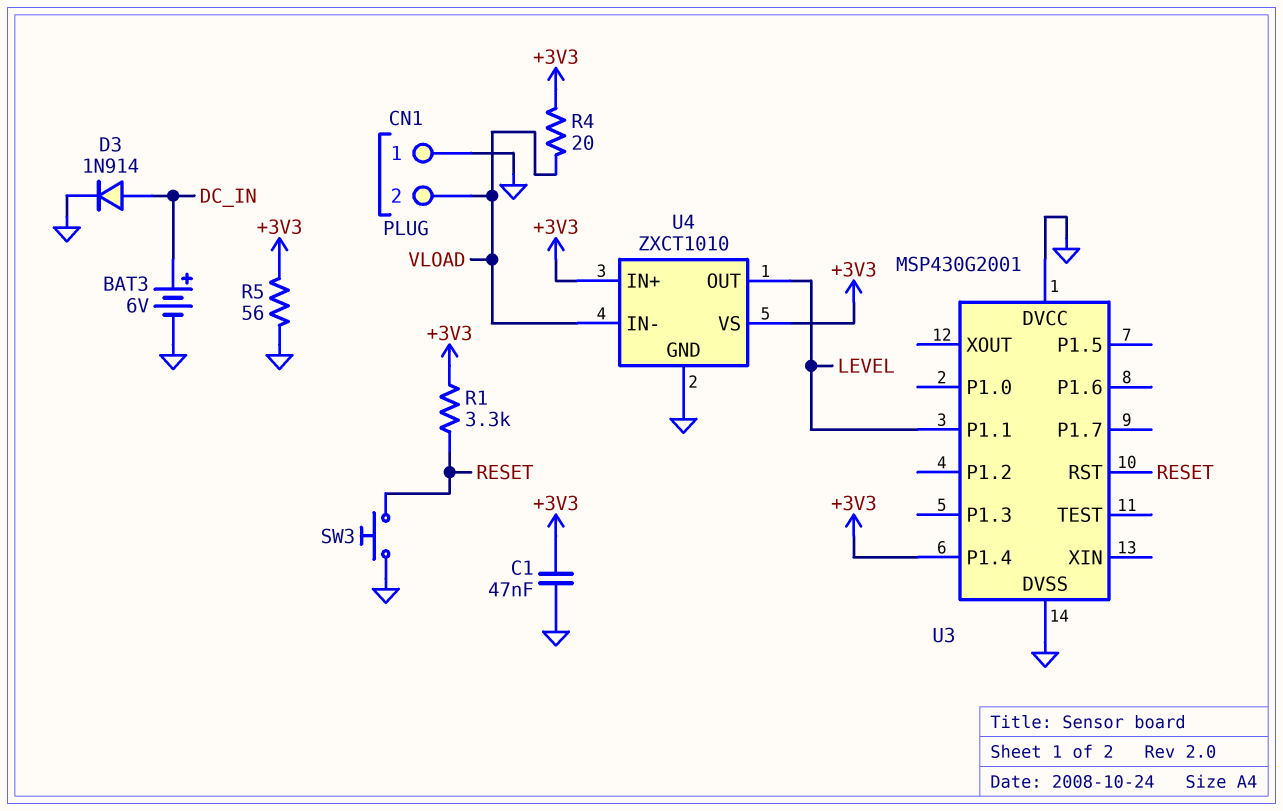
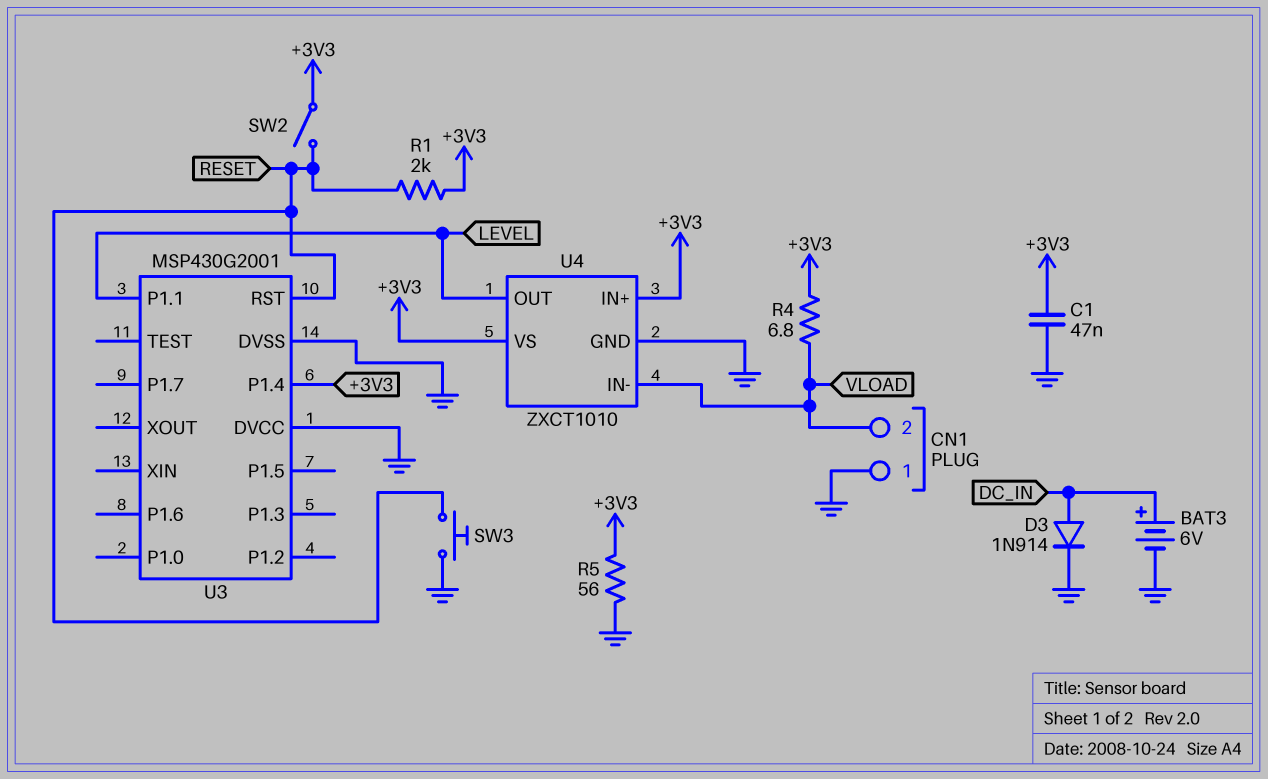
R1: 3.3k (+3V3, RESET) -> 2k (+3V3, RESET)
R4: 20 (+3V3, VLOAD) -> 6.8 (+3V3, VLOAD)
SW2: none -> switch (+3V3, RESET)

